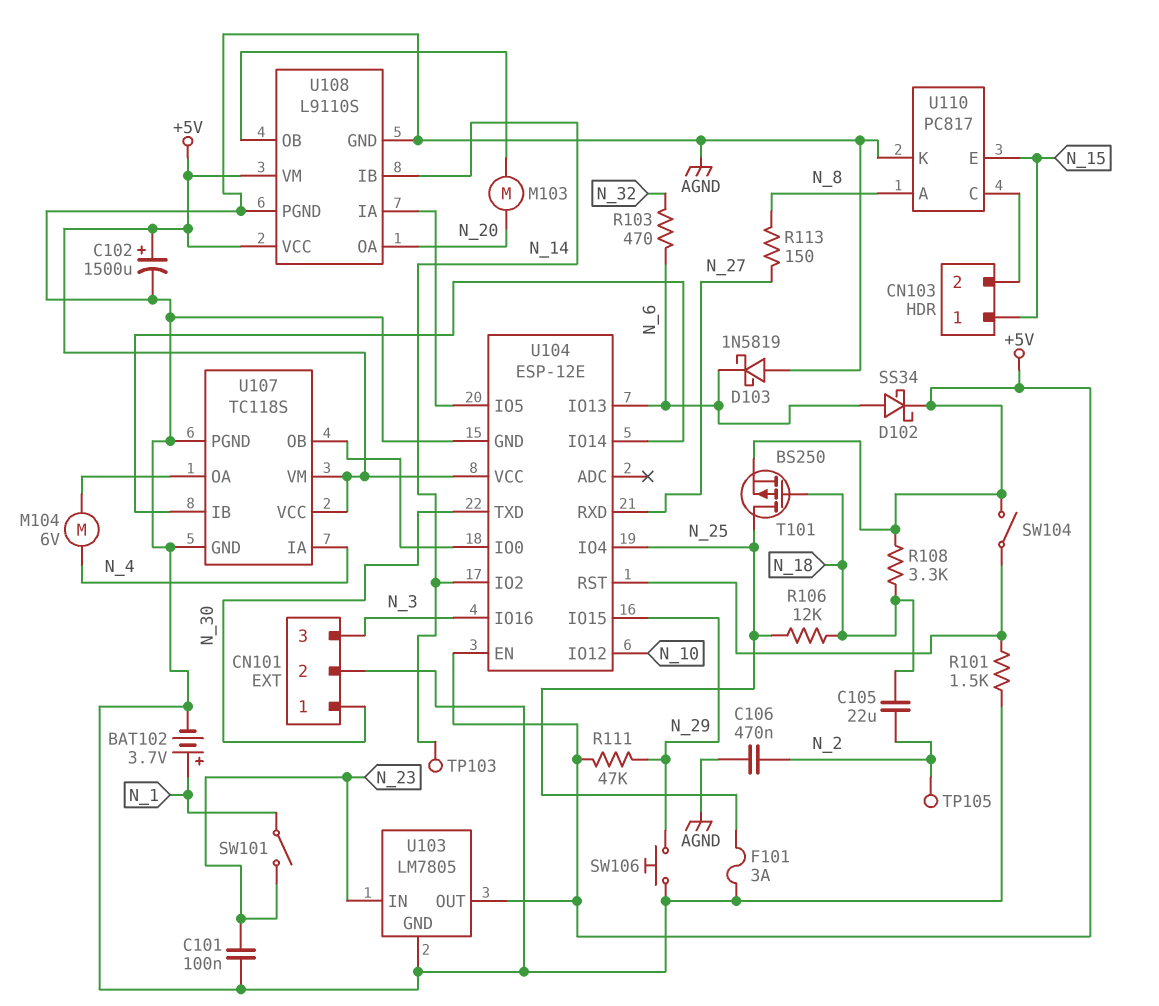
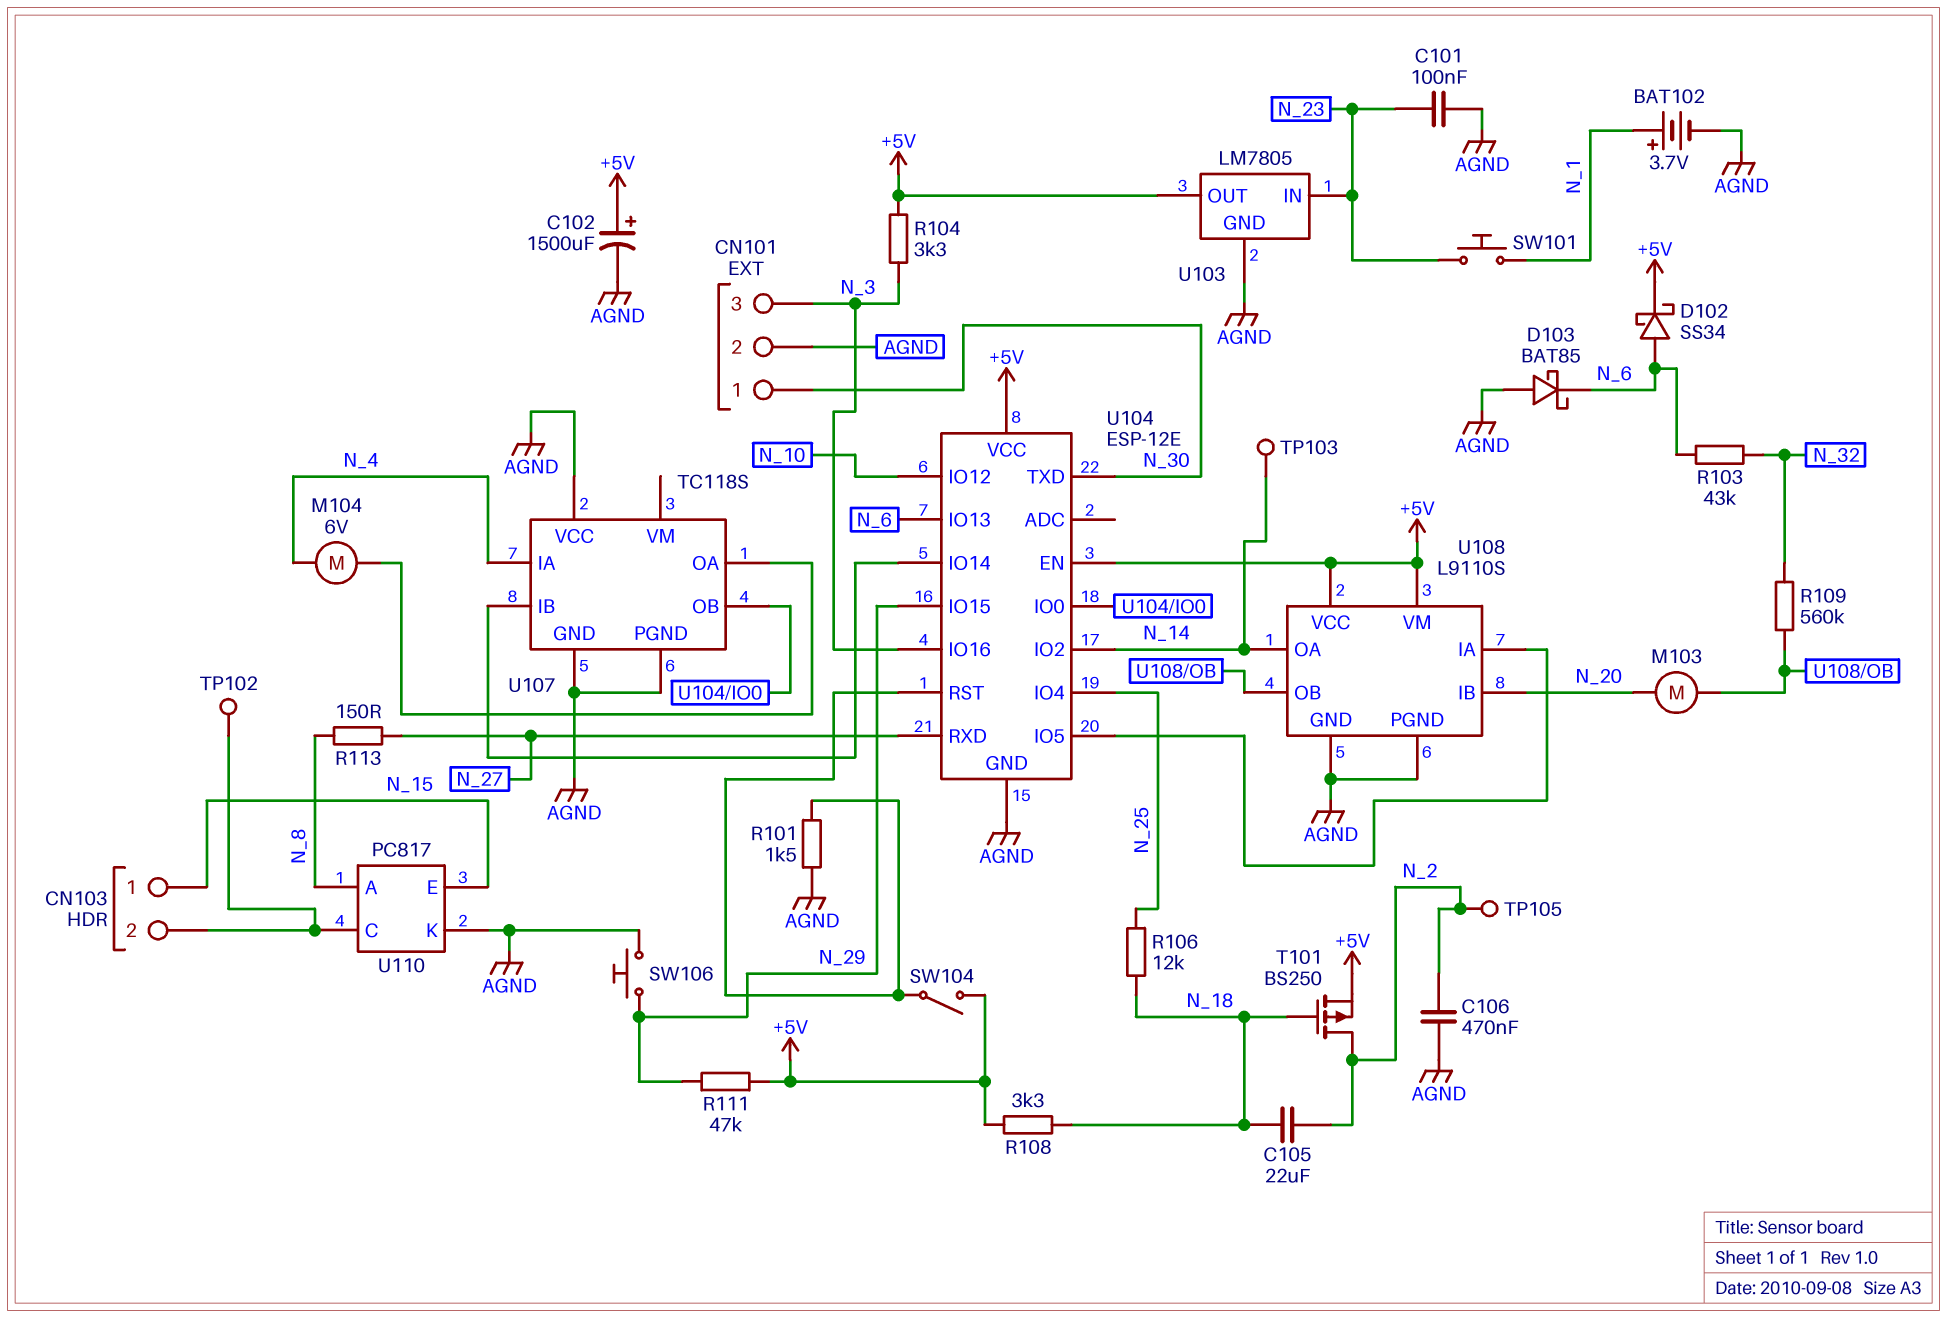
D103: schottky 1N5819 (A AGND, K N_6) -> schottky BAT85 (A AGND, K N_6)
F101: 3A (AGND, N_25) -> none
R103: 470 (N_6, N_32) -> 43k (N_6, N_32)
R104: none -> 3.3k (+5V, N_3)
R109: none -> 560k (N_32, U108/OB)
SW101: switch (N_1, N_23) -> button (N_1, N_23)
T101: PMOS BS250 (G N_18, D N_25, S +5V) -> PMOS BS250 (G N_18, D N_2, S +5V)
TP102: none -> test point (CN103/2)
U107 pin VCC: +5V -> AGND
U107 pin VM: +5V -> none
U108 pin IB: N_14 -> N_20
U108 pin OA: N_20 -> N_14

